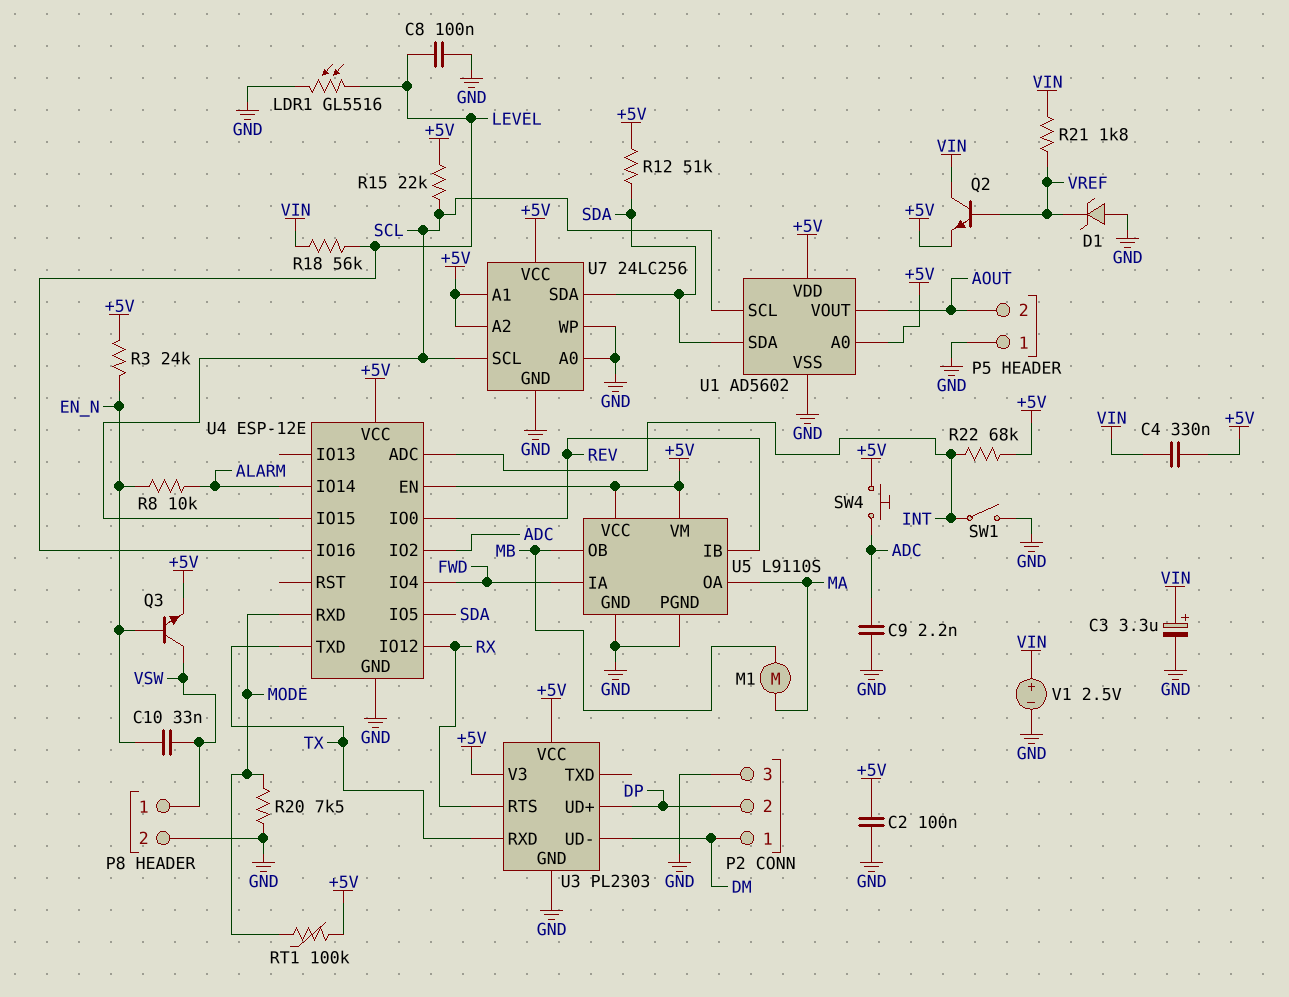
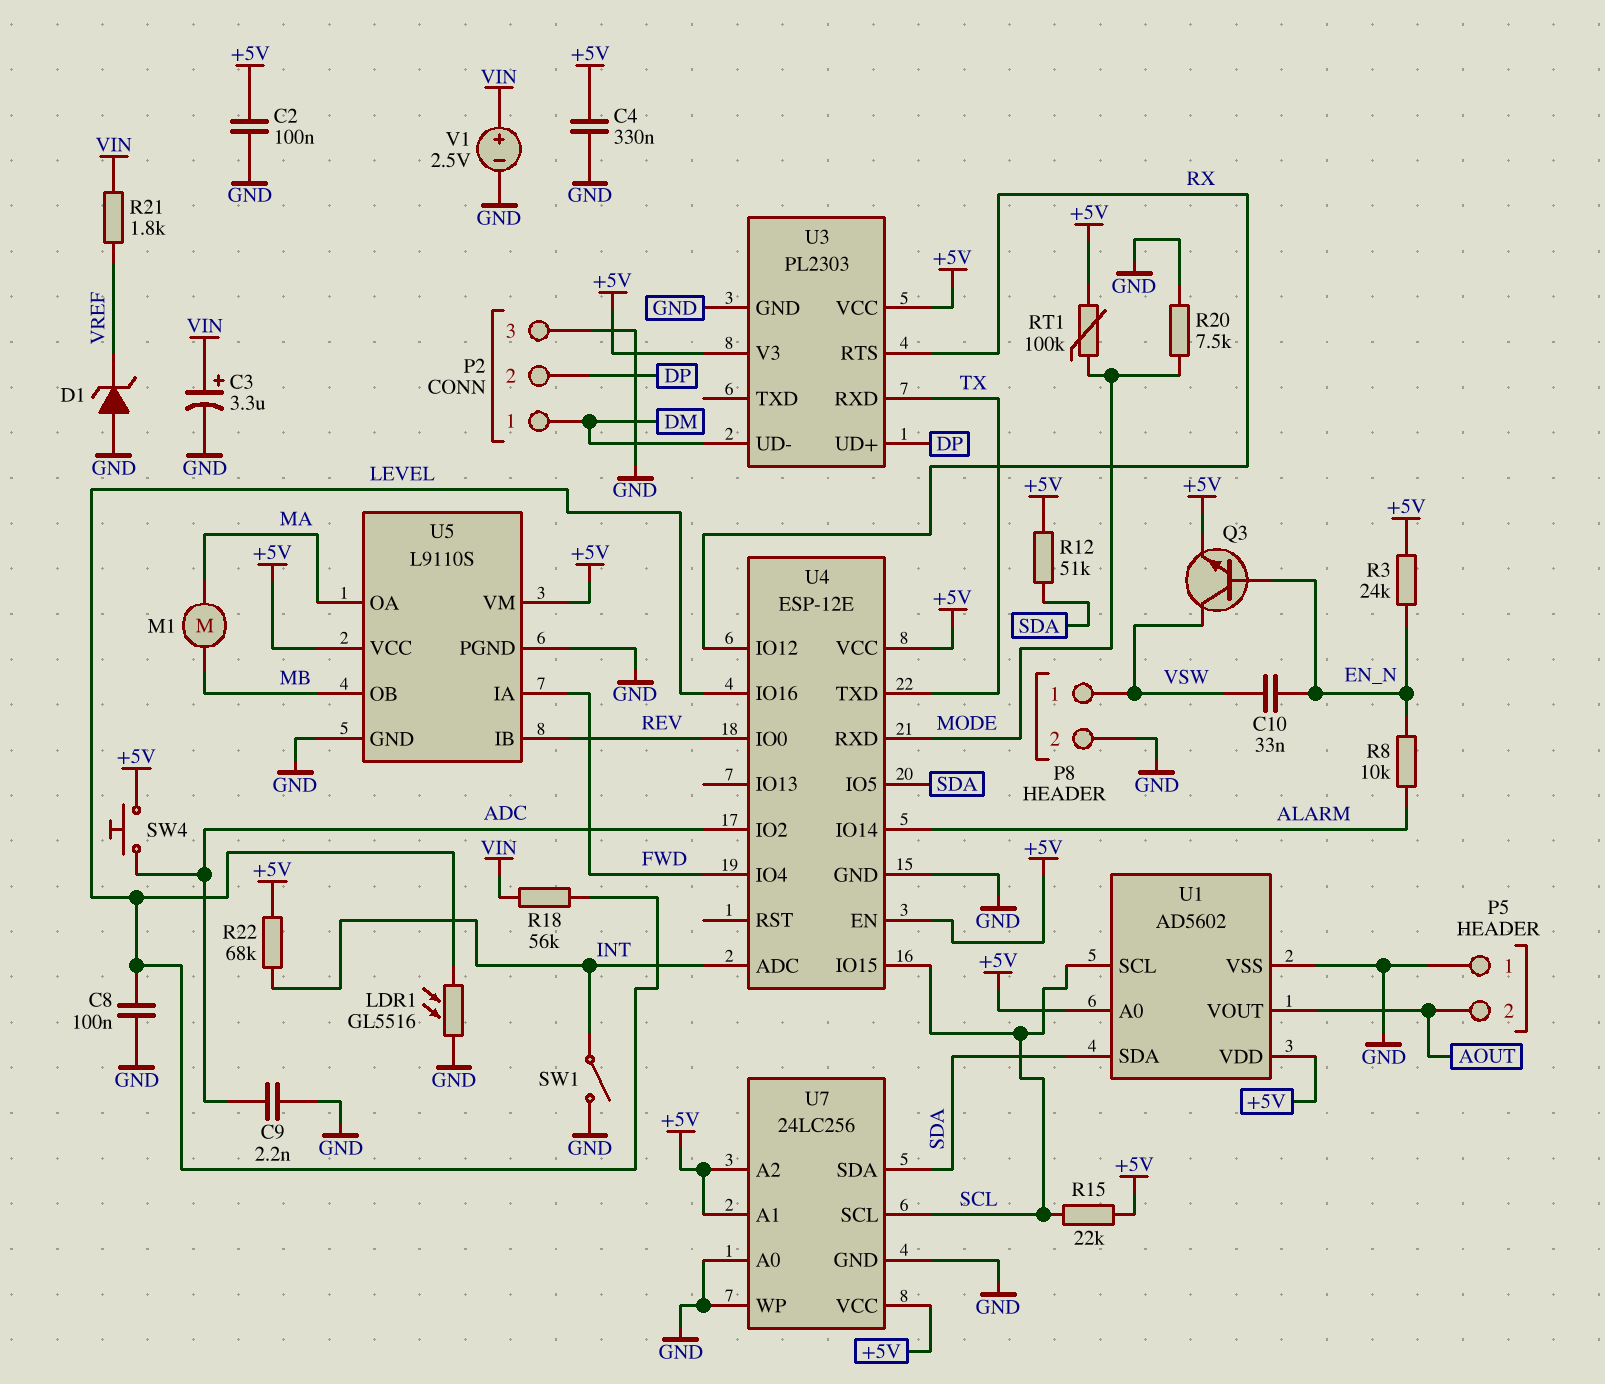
C4: 330nF (+5V, VIN) -> 330nF (+5V, GND)
Q2: NPN (B VREF, C VIN, E +5V) -> none

